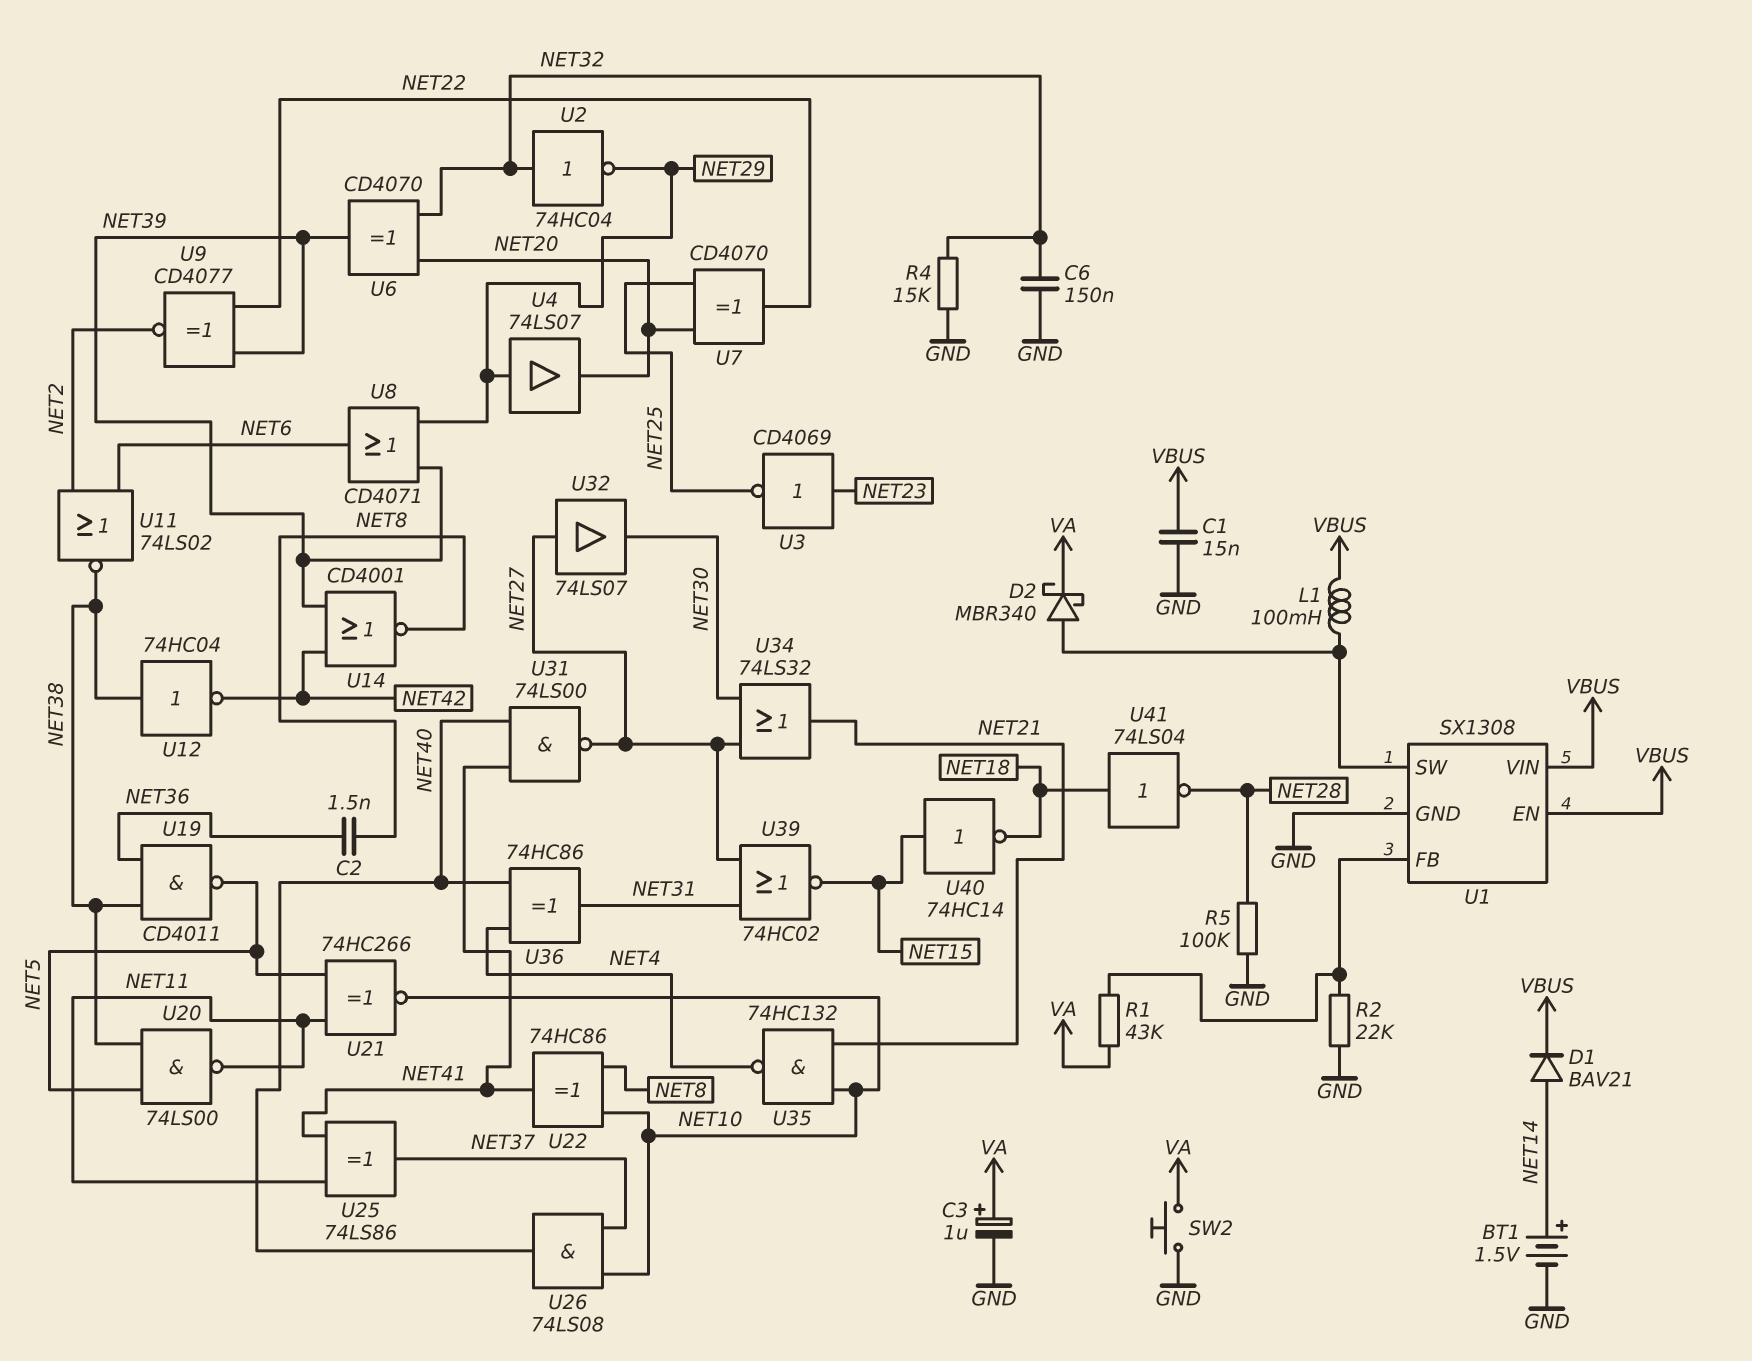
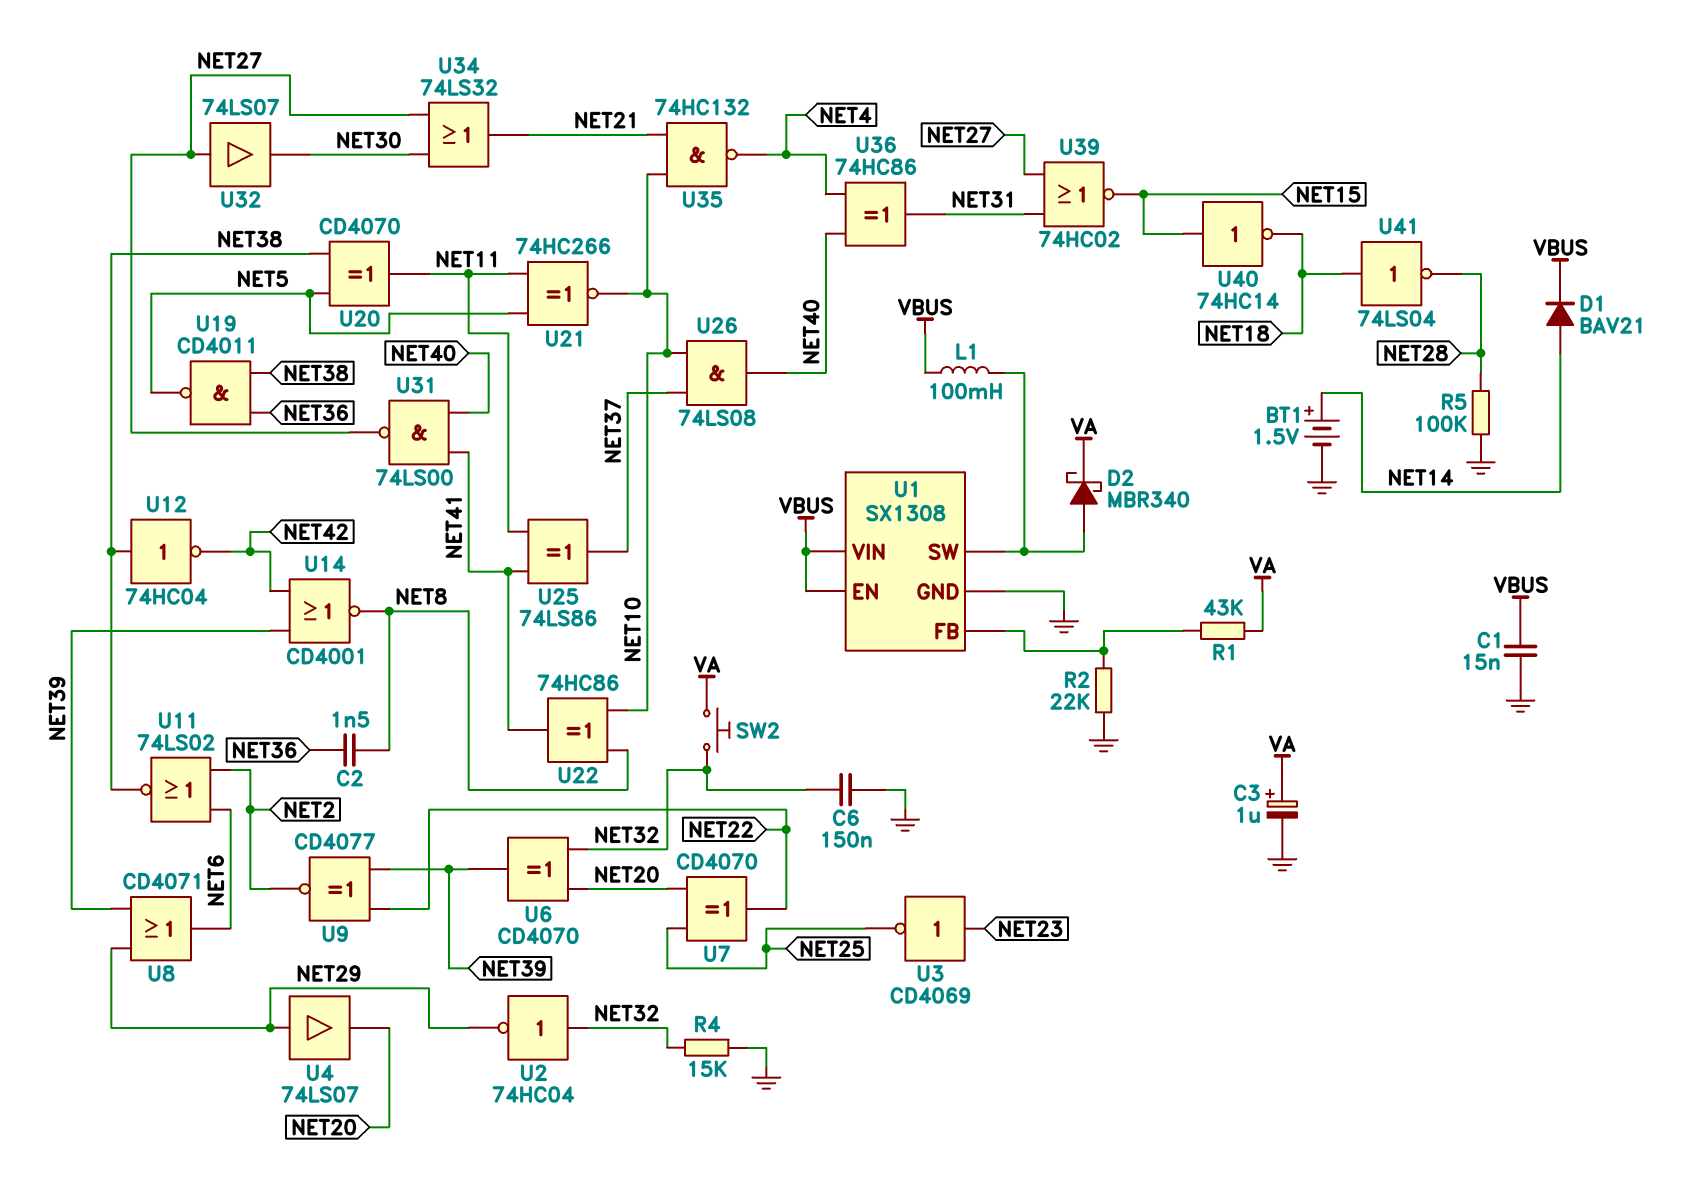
SW2: button (GND, VA) -> button (NET32, VA)
U20: NAND 74LS00 (in NET5, in NET38, out NET11) -> XOR CD4070 (in NET5, in NET38, out NET11)

